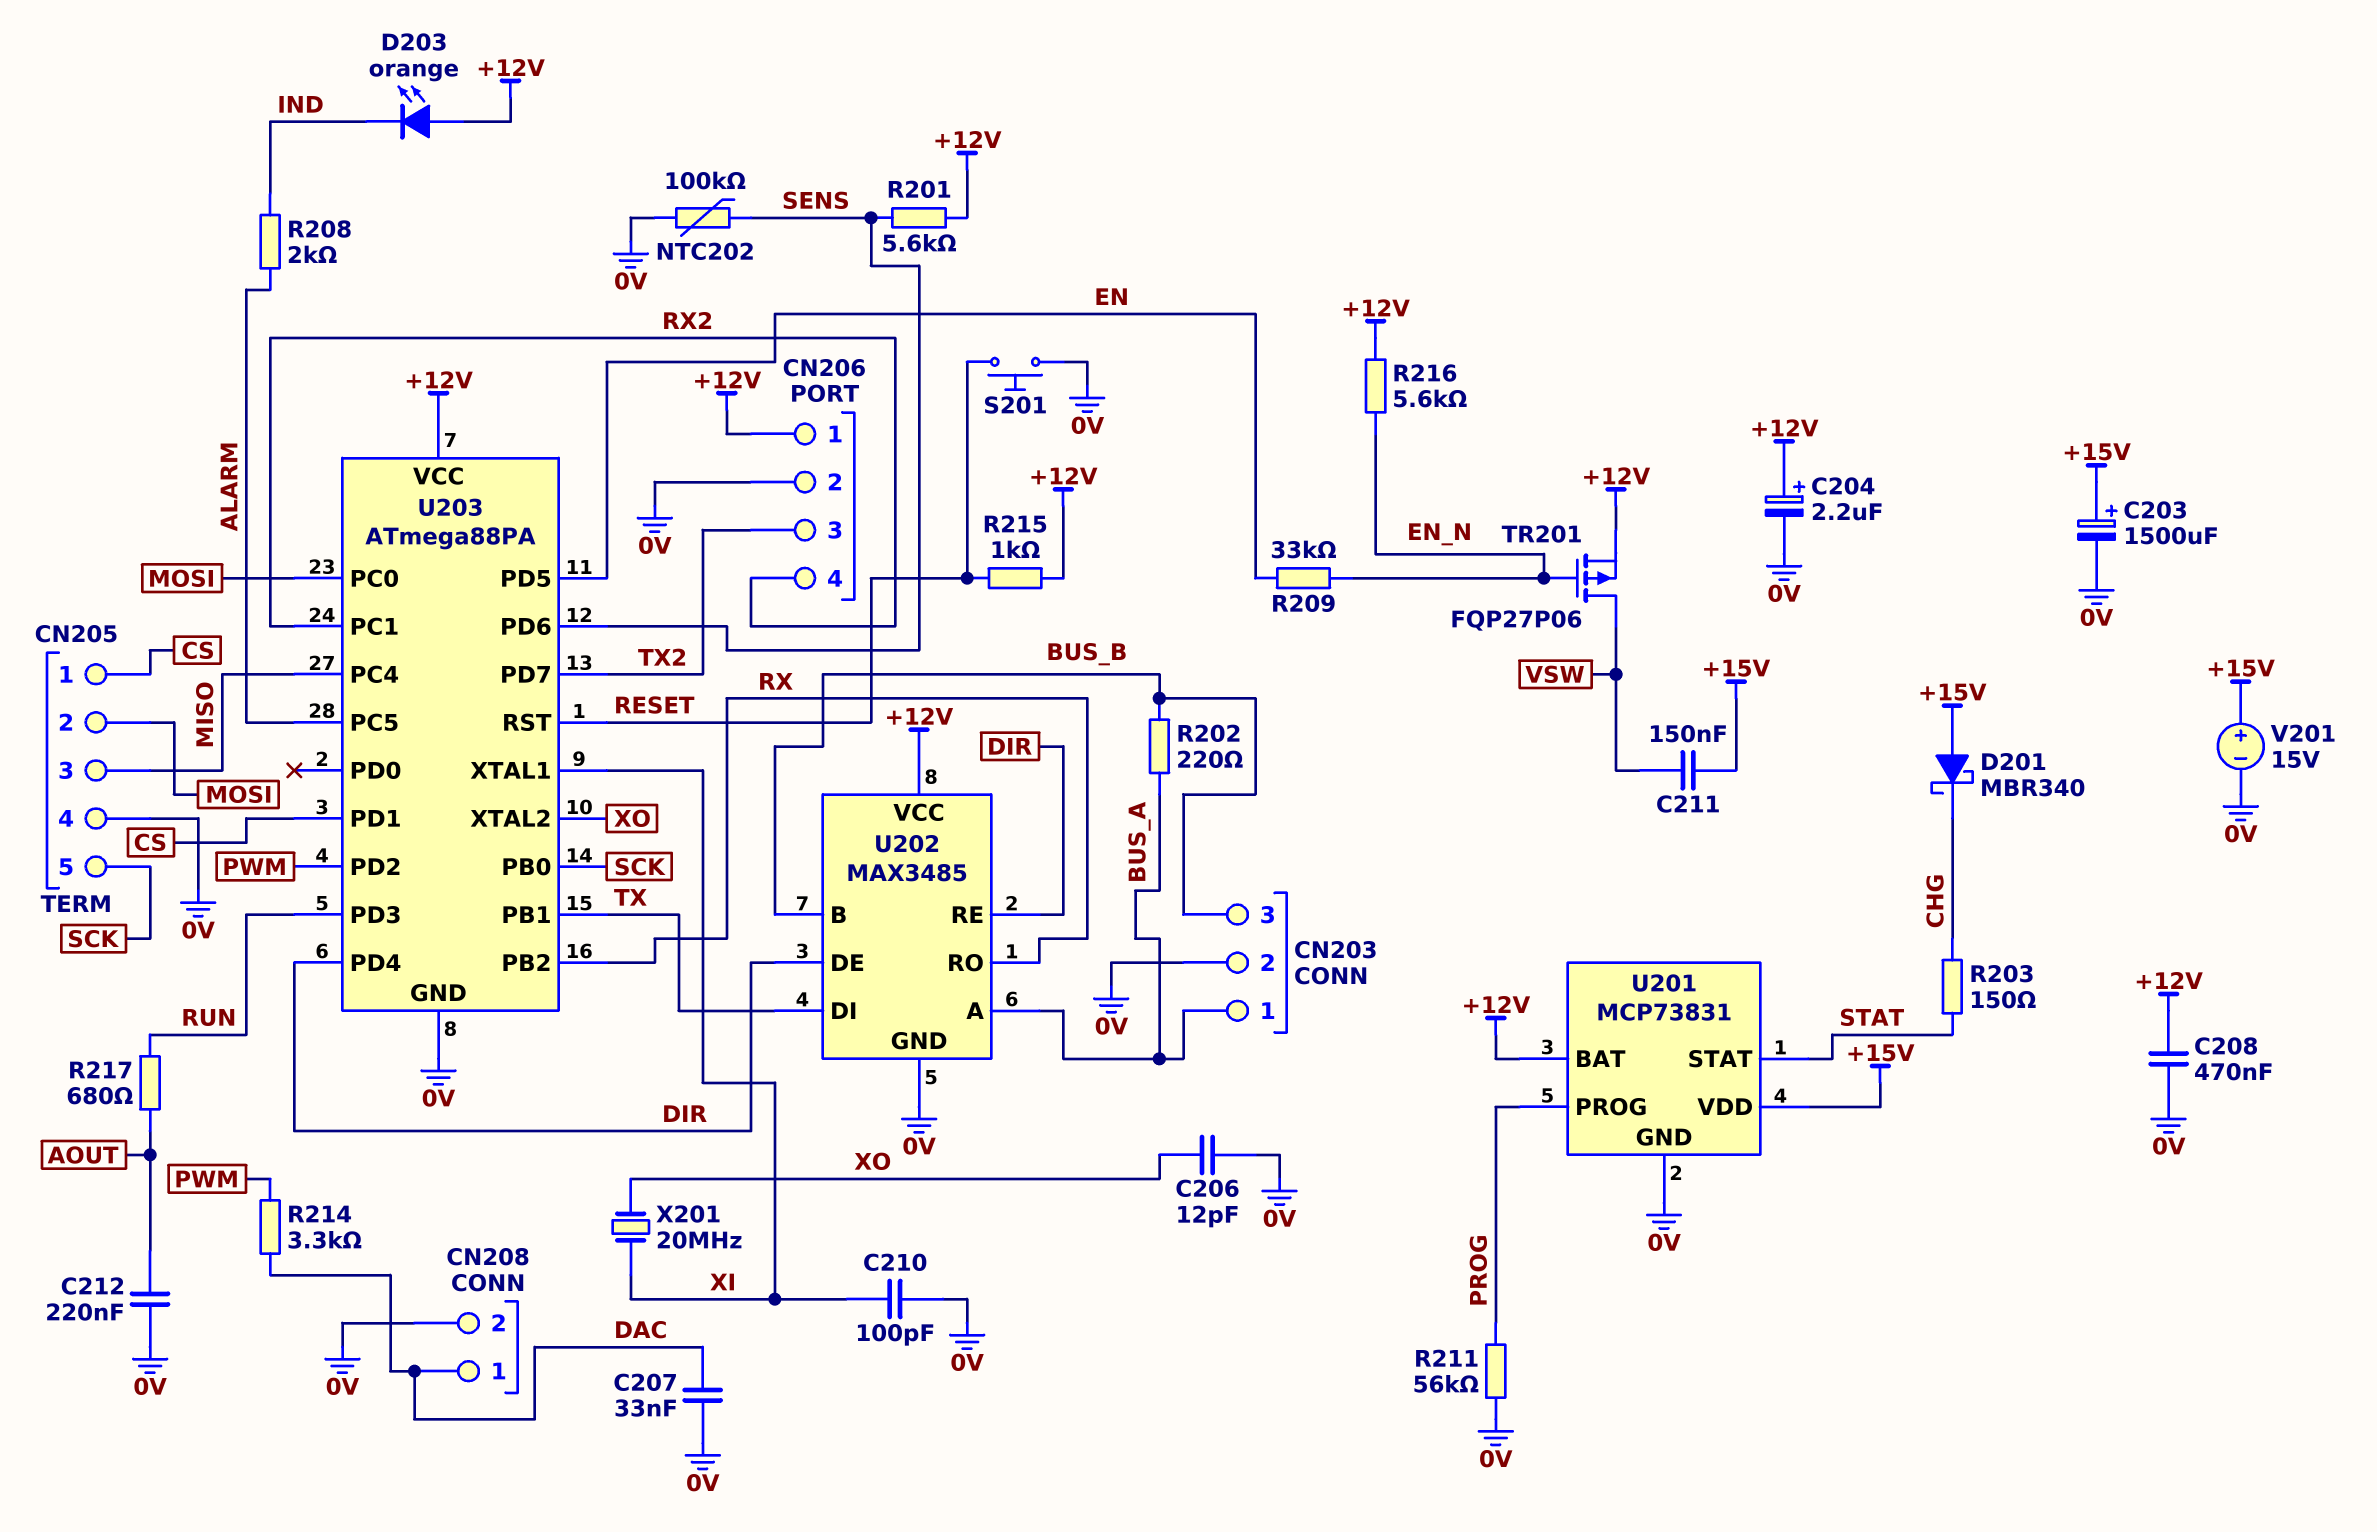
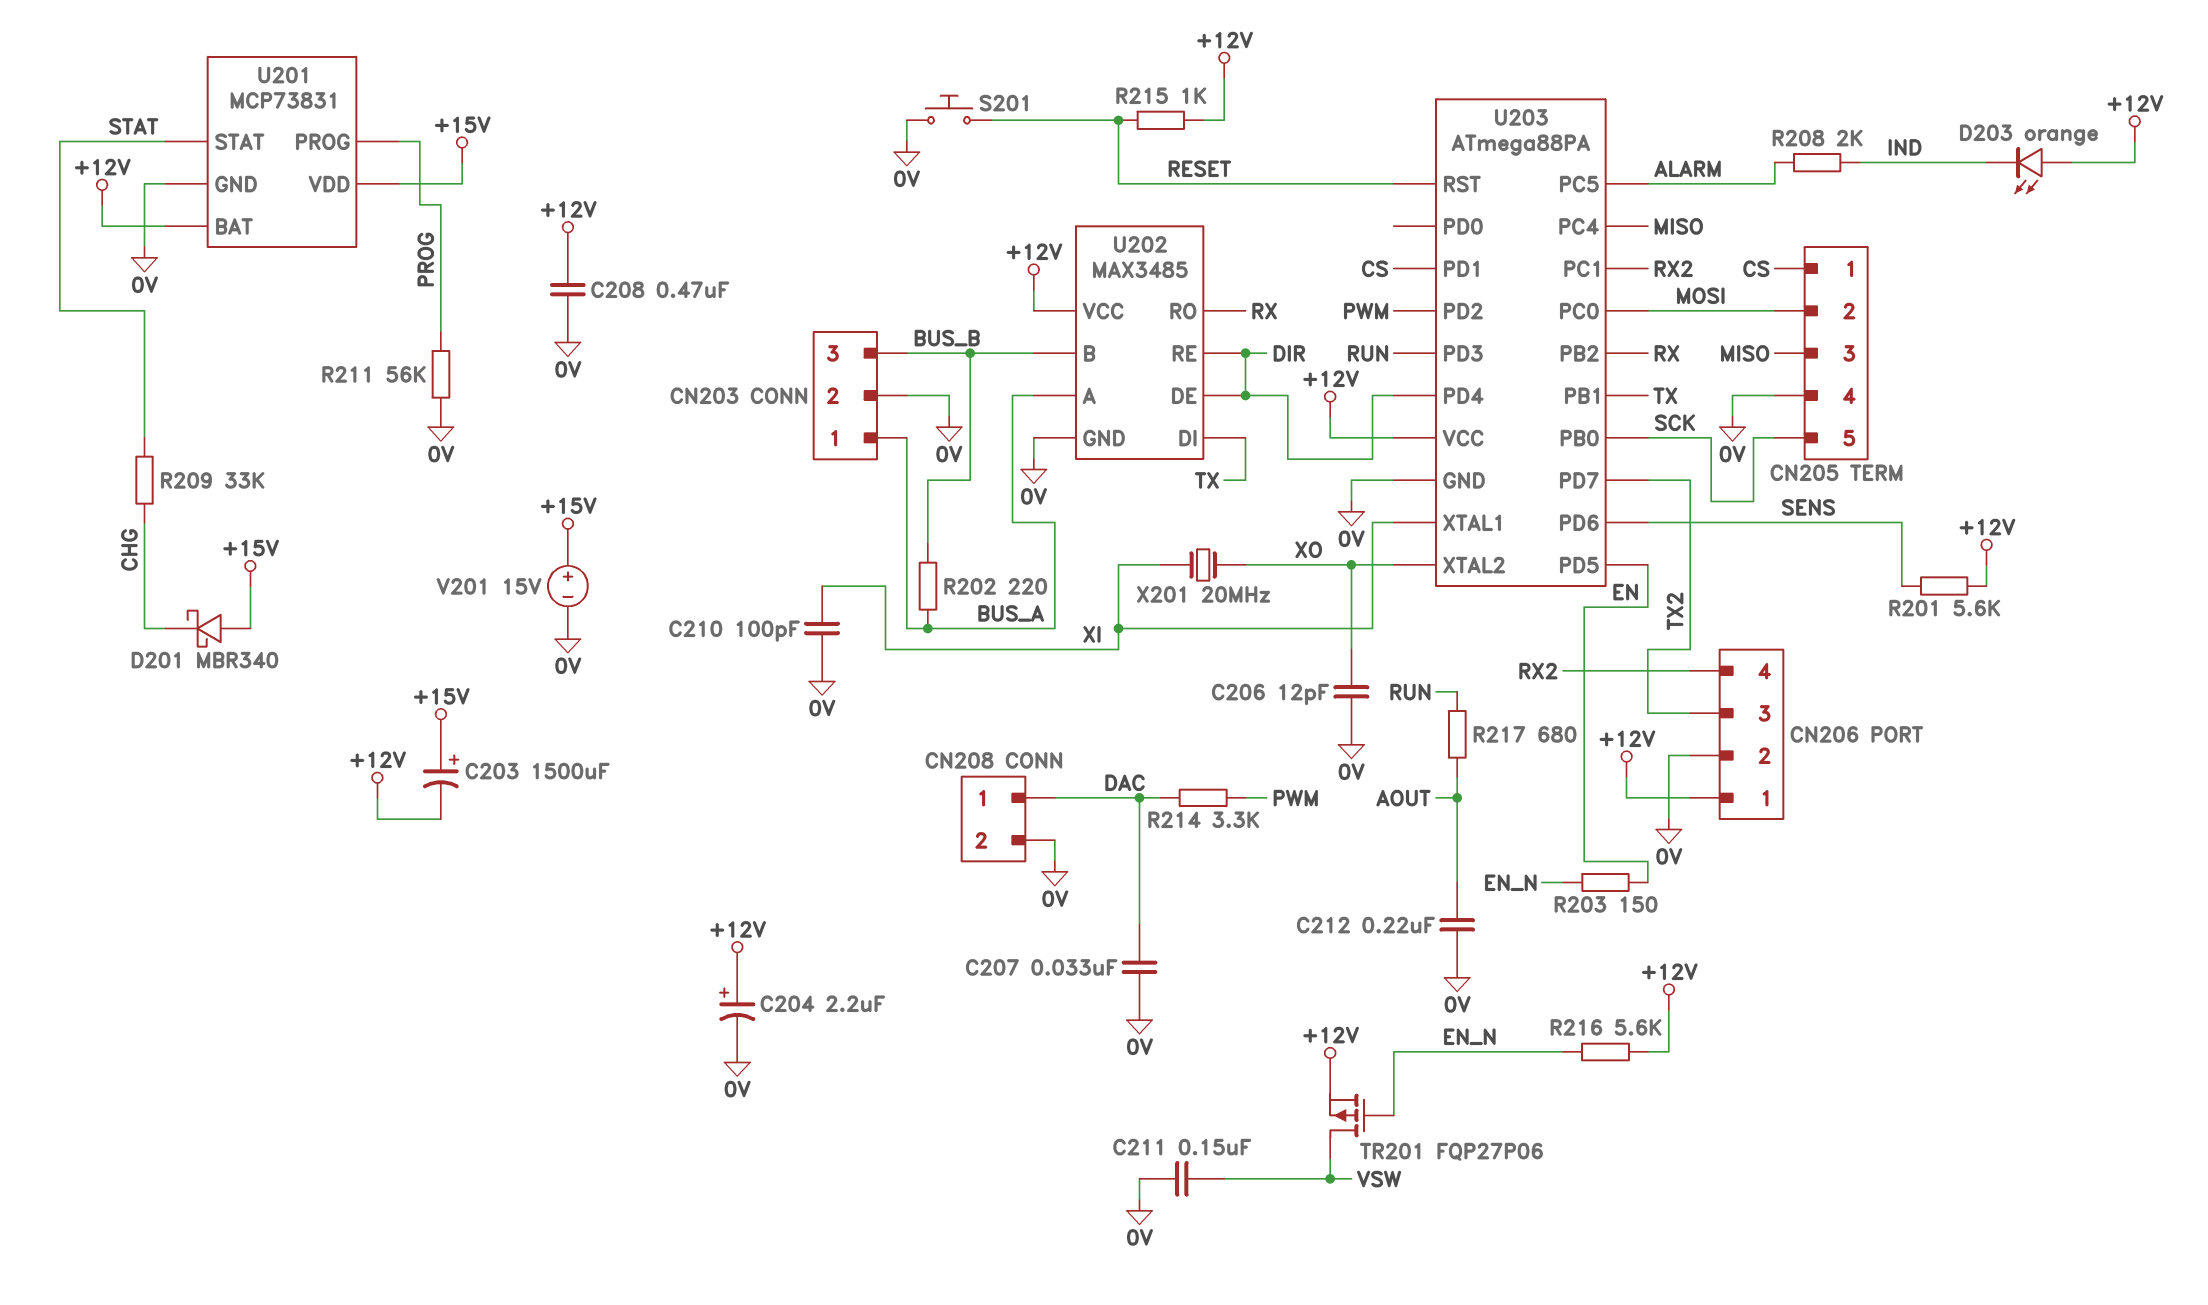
C203: 1500uF (plus +15V, minus 0V) -> 1500uF (plus +15V, minus +12V)
C211: 150nF (+15V, VSW) -> 150nF (0V, VSW)
NTC202: 100k (0V, SENS) -> none
R203: 150 (CHG, STAT) -> 150 (EN, EN_N)
R209: 33k (EN, EN_N) -> 33k (CHG, STAT)

